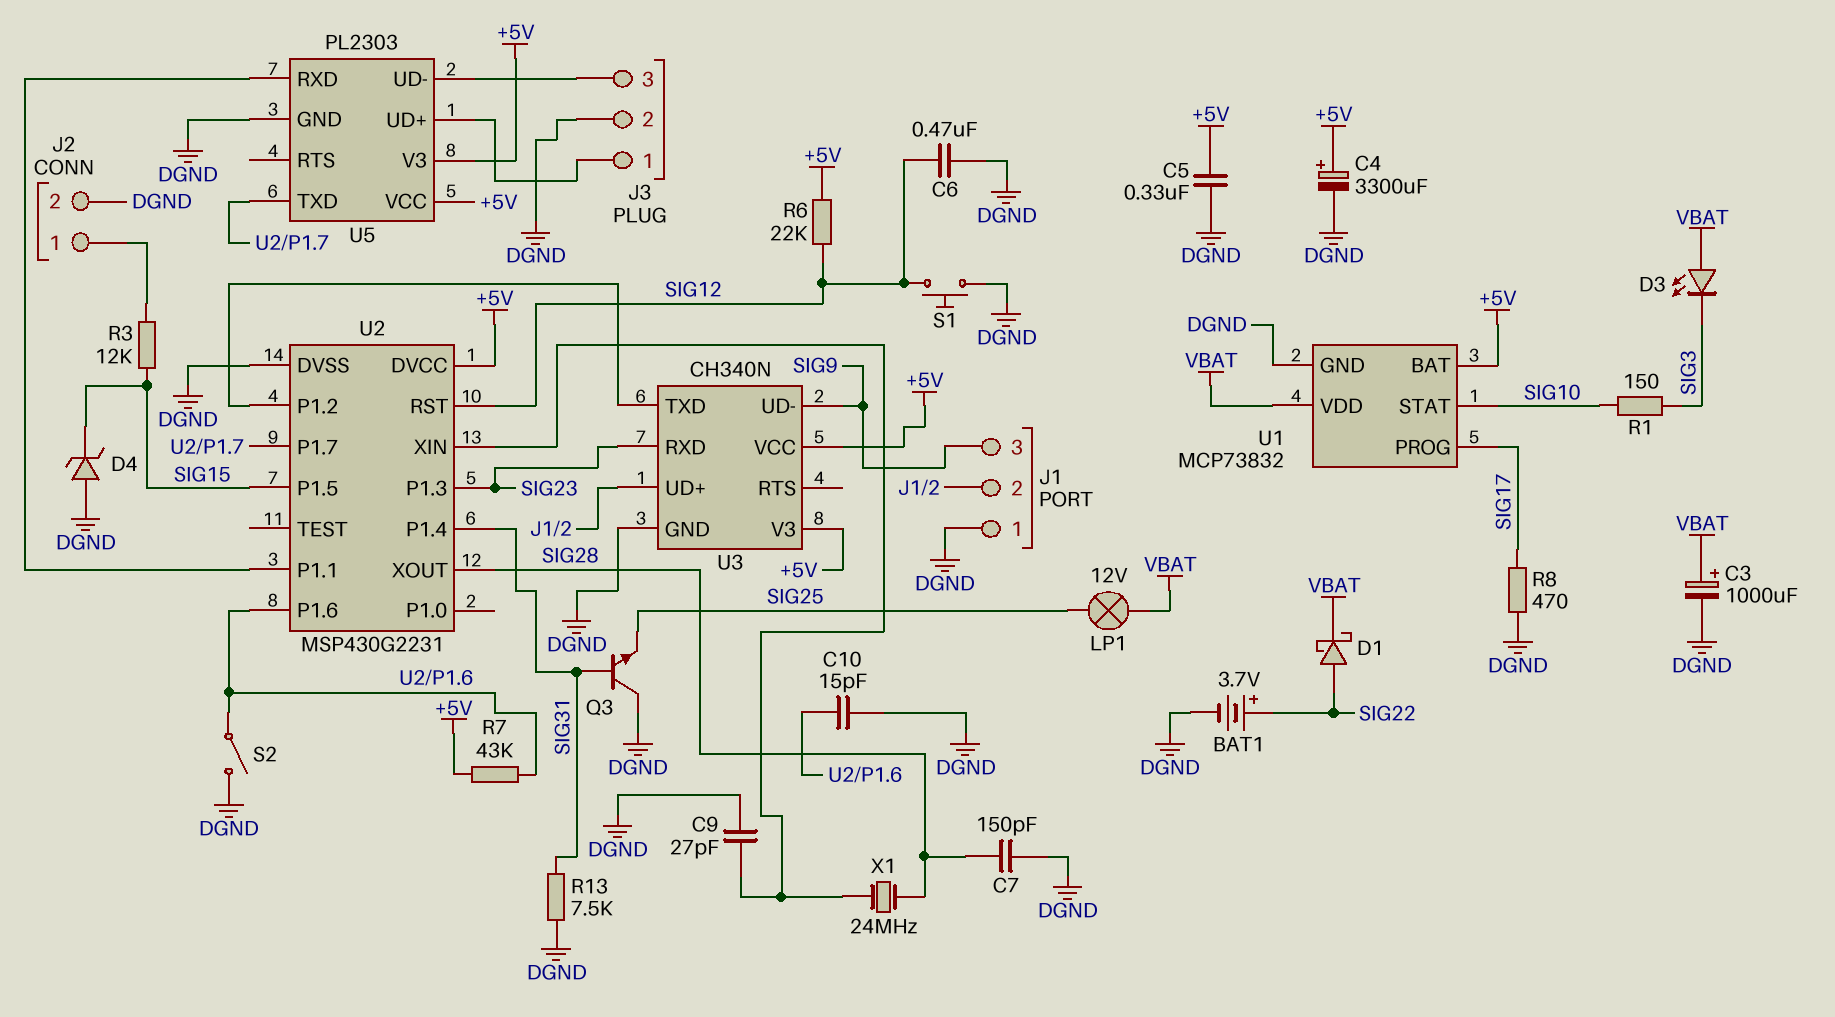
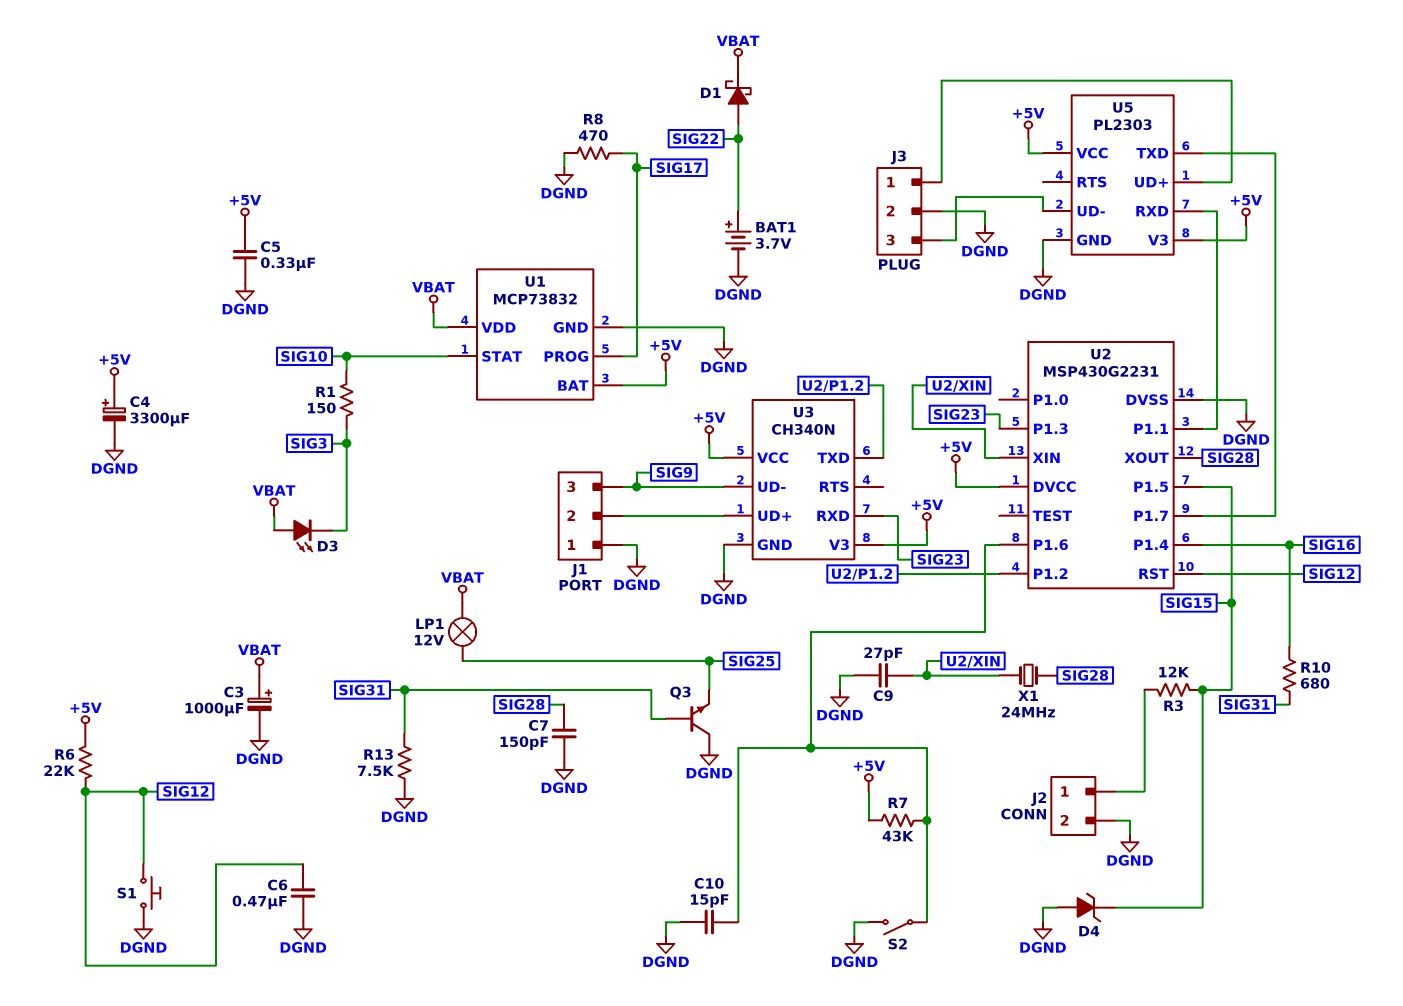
R10: none -> 680 (SIG16, SIG31)
U2 pin P1.4: SIG31 -> SIG16

